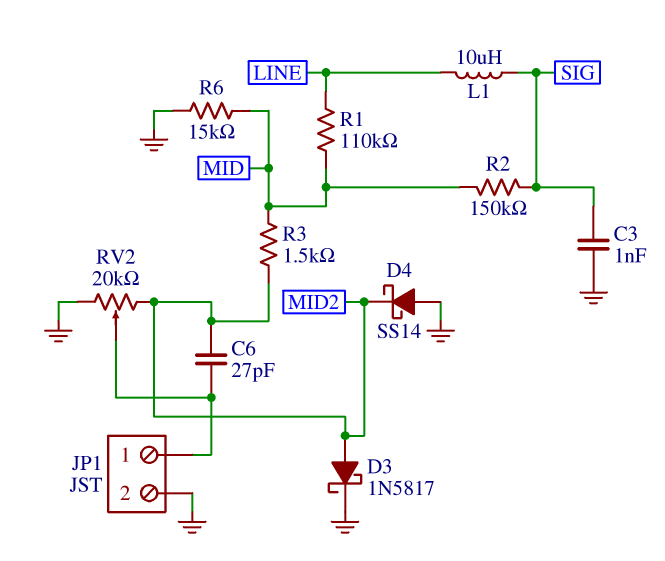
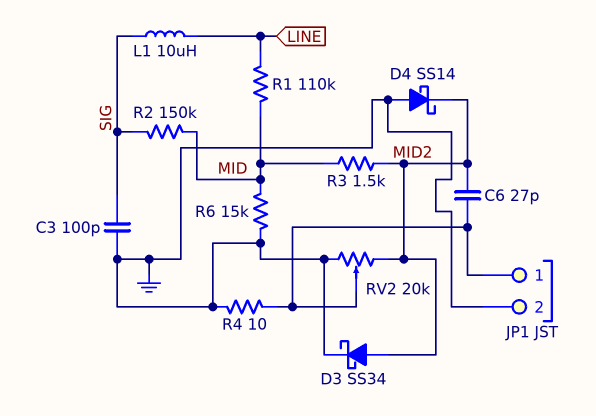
C3: 1nF (GND, SIG) -> 100pF (GND, SIG)
D3: schottky 1N5817 (A MID2, K GND) -> schottky SS34 (A MID2, K GND)
R4: none -> 10 (GND, JP1/1)

